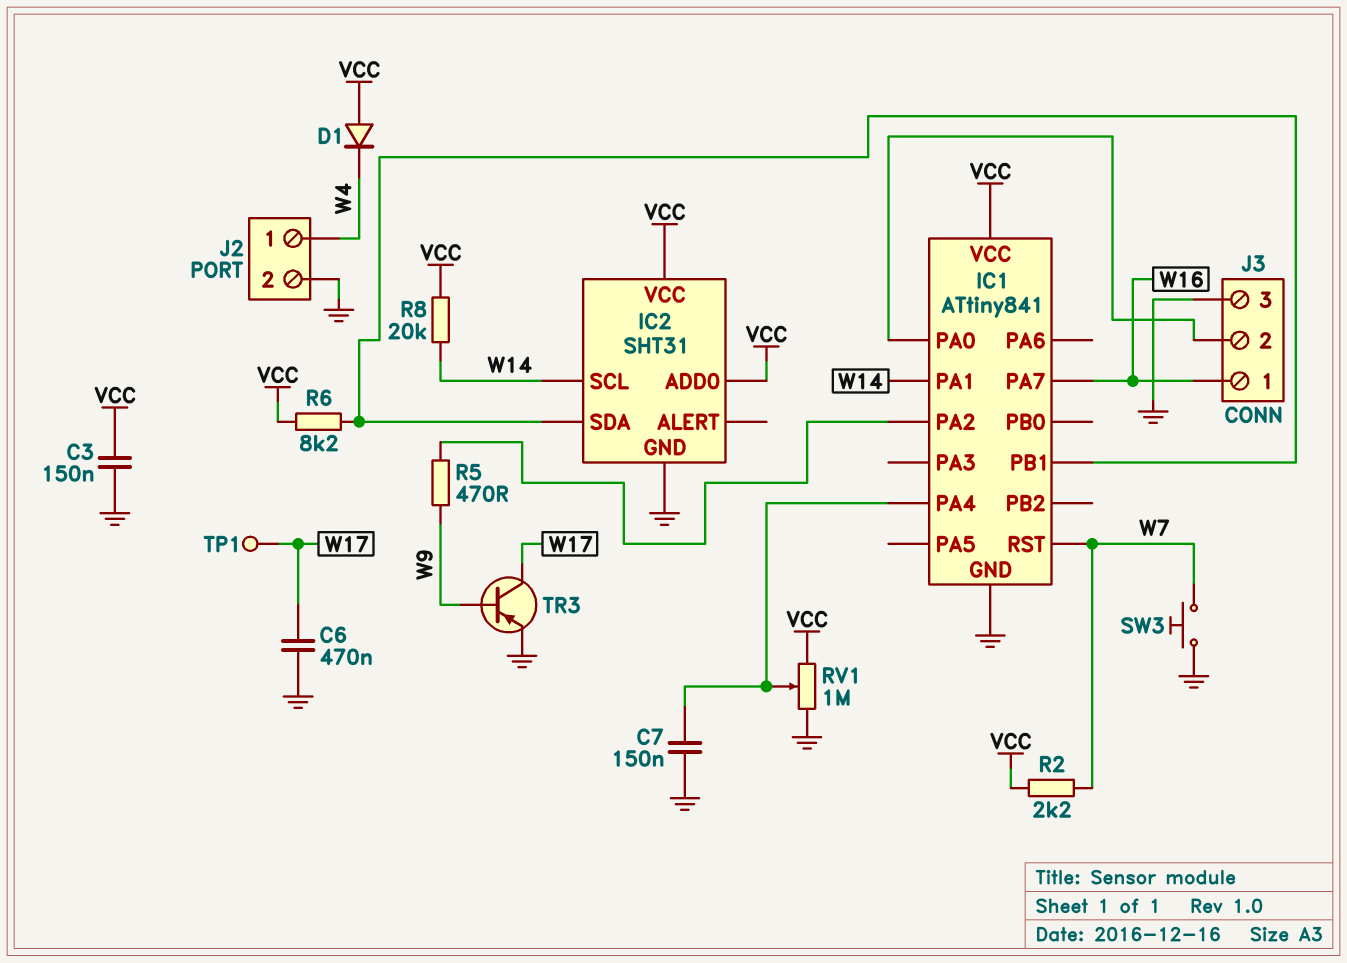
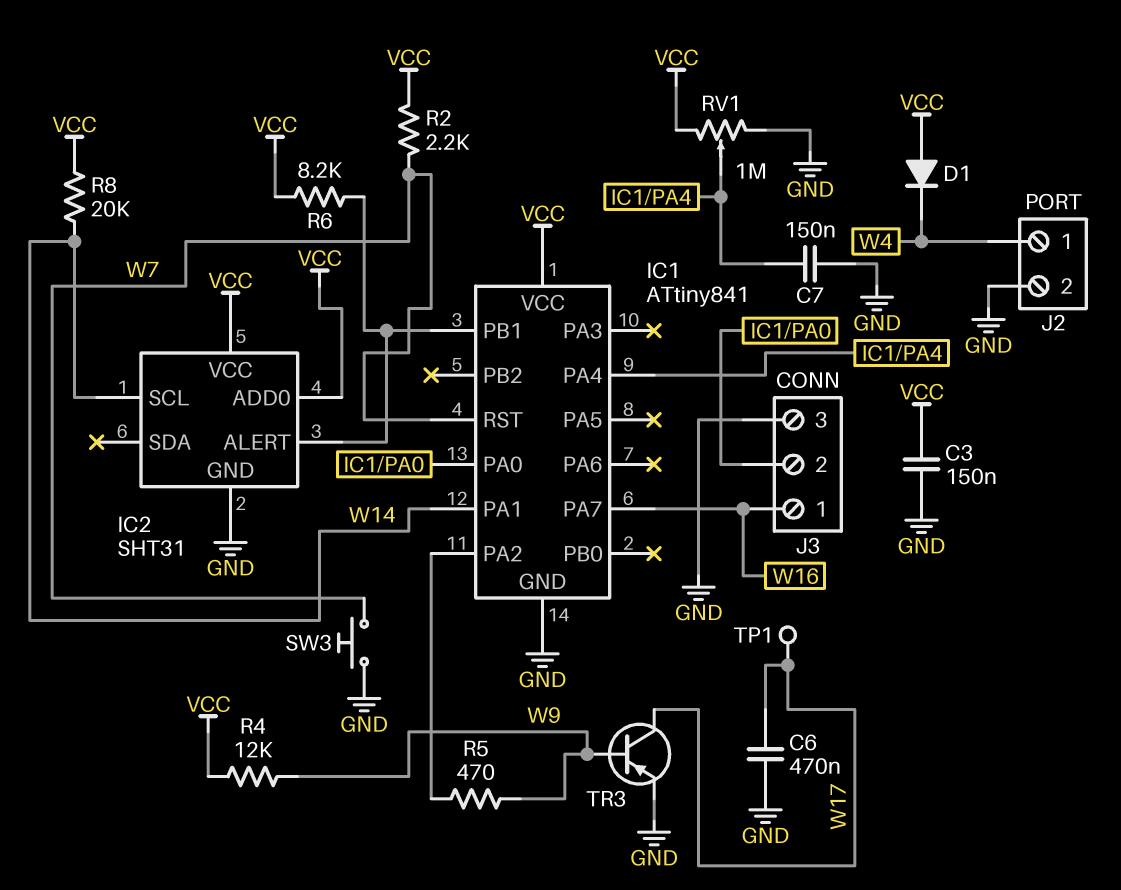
IC2 pin ALERT: none -> IC1/PB1
IC2 pin SDA: IC1/PB1 -> none
R4: none -> 12k (VCC, W9)

